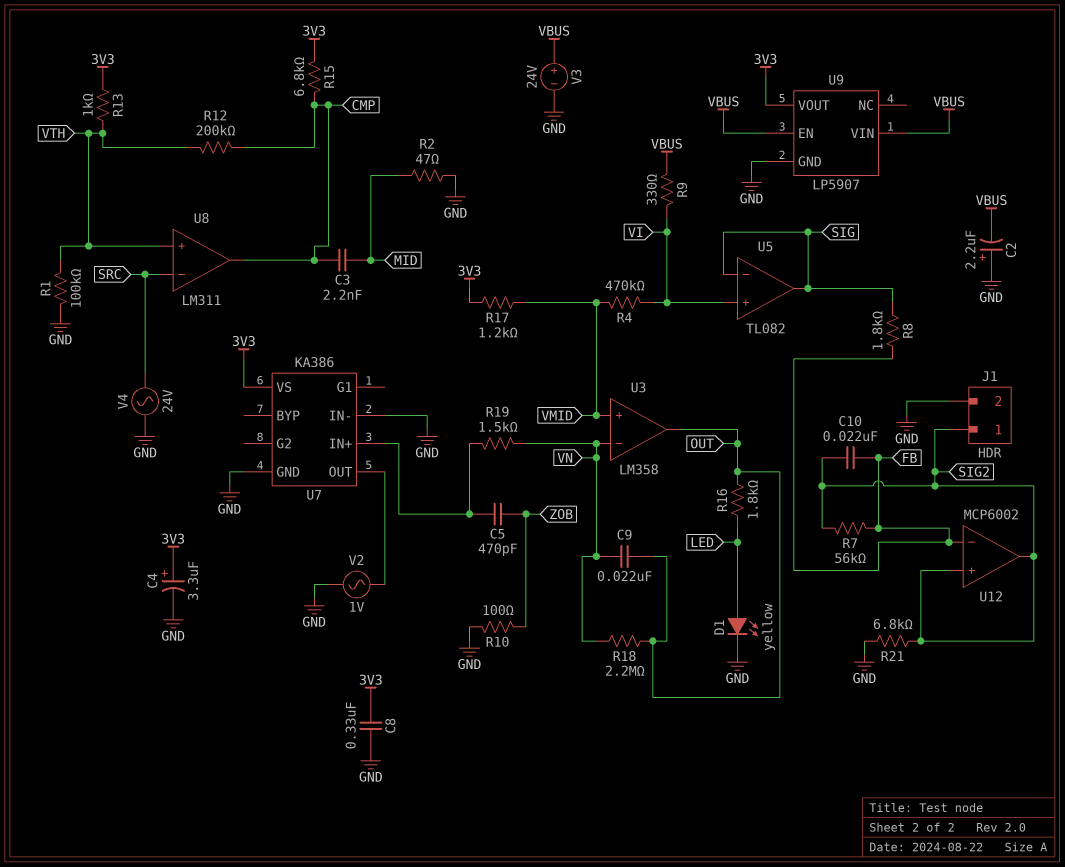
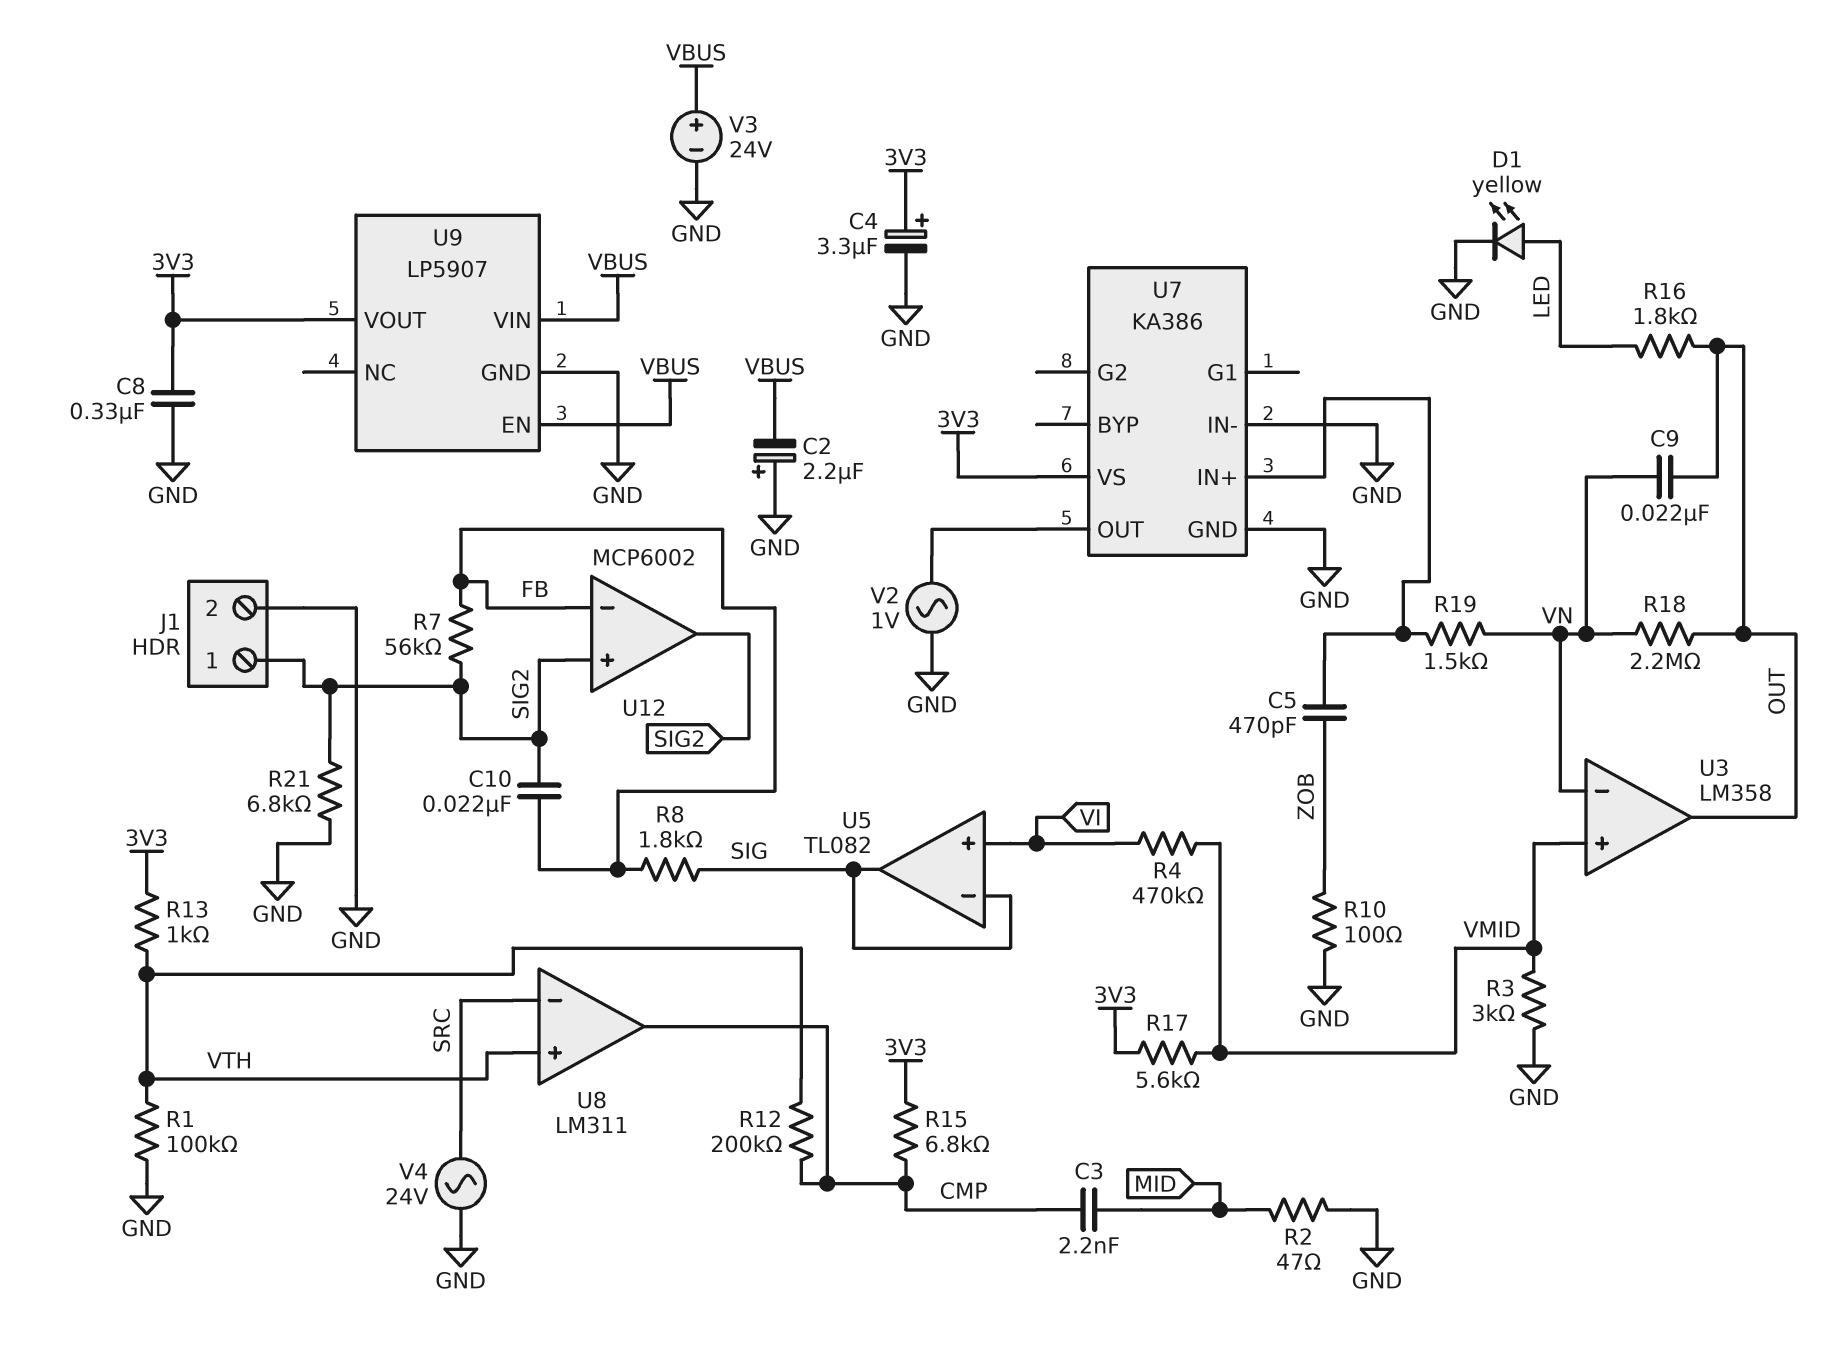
R3: none -> 3k (GND, VMID)
R9: 330 (VBUS, VI) -> none
R17: 1.2k (3V3, VMID) -> 5.6k (3V3, VMID)

